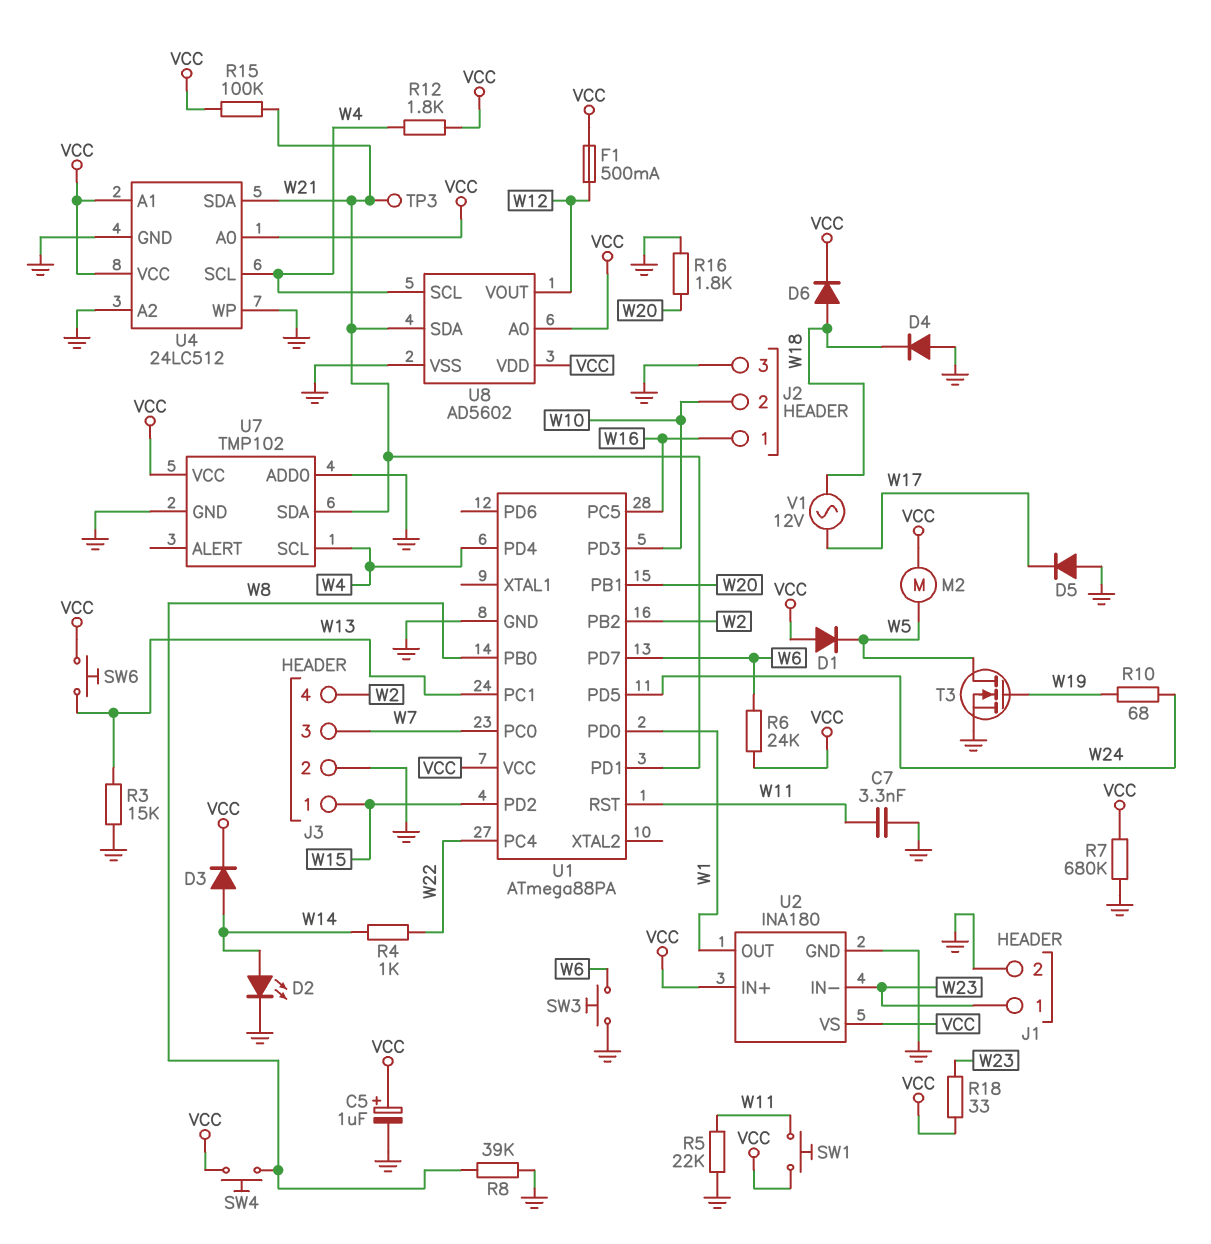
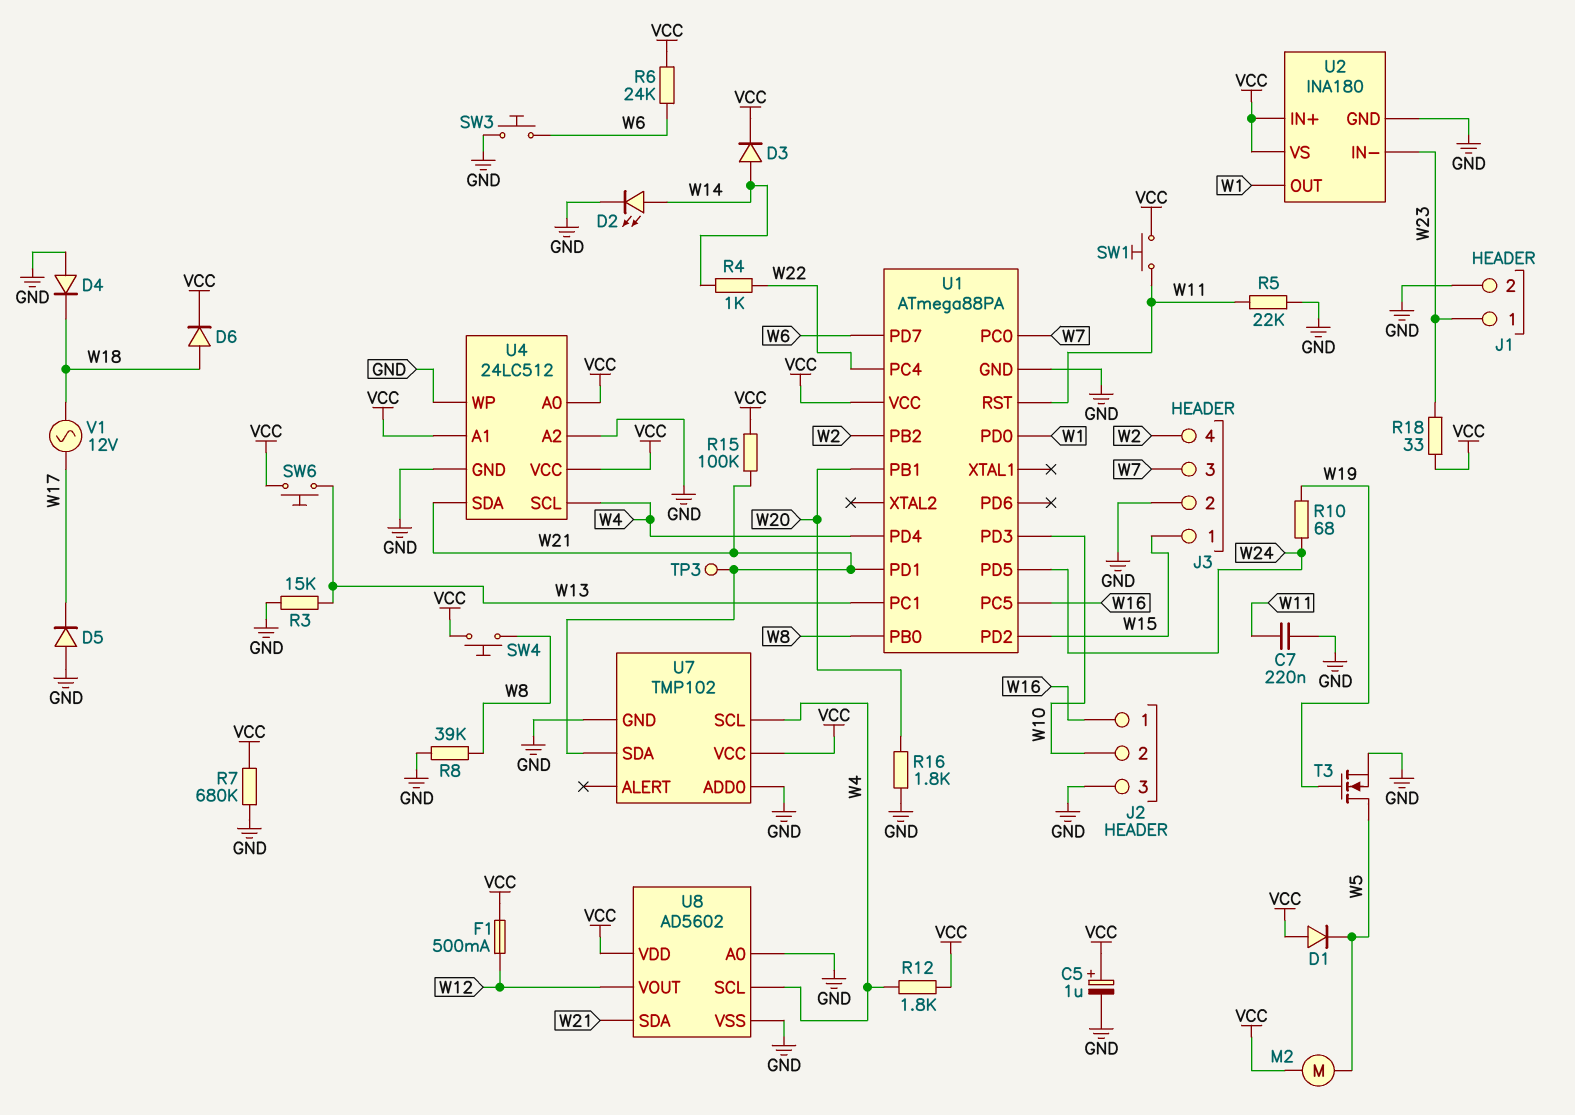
C7: 3.3nF (GND, W11) -> 220nF (GND, W11)
U8 pin A0: VCC -> GND

